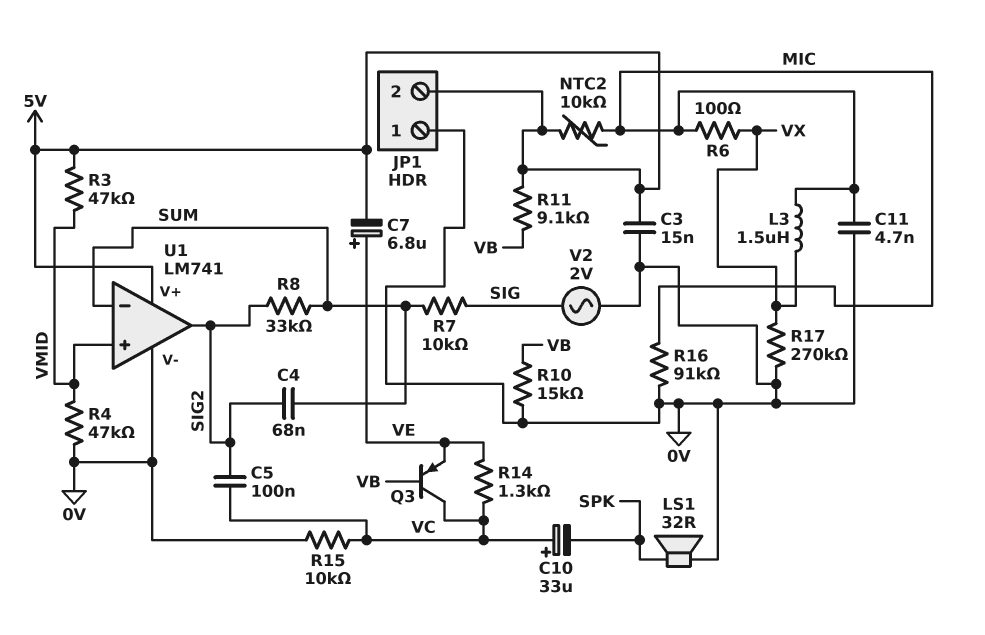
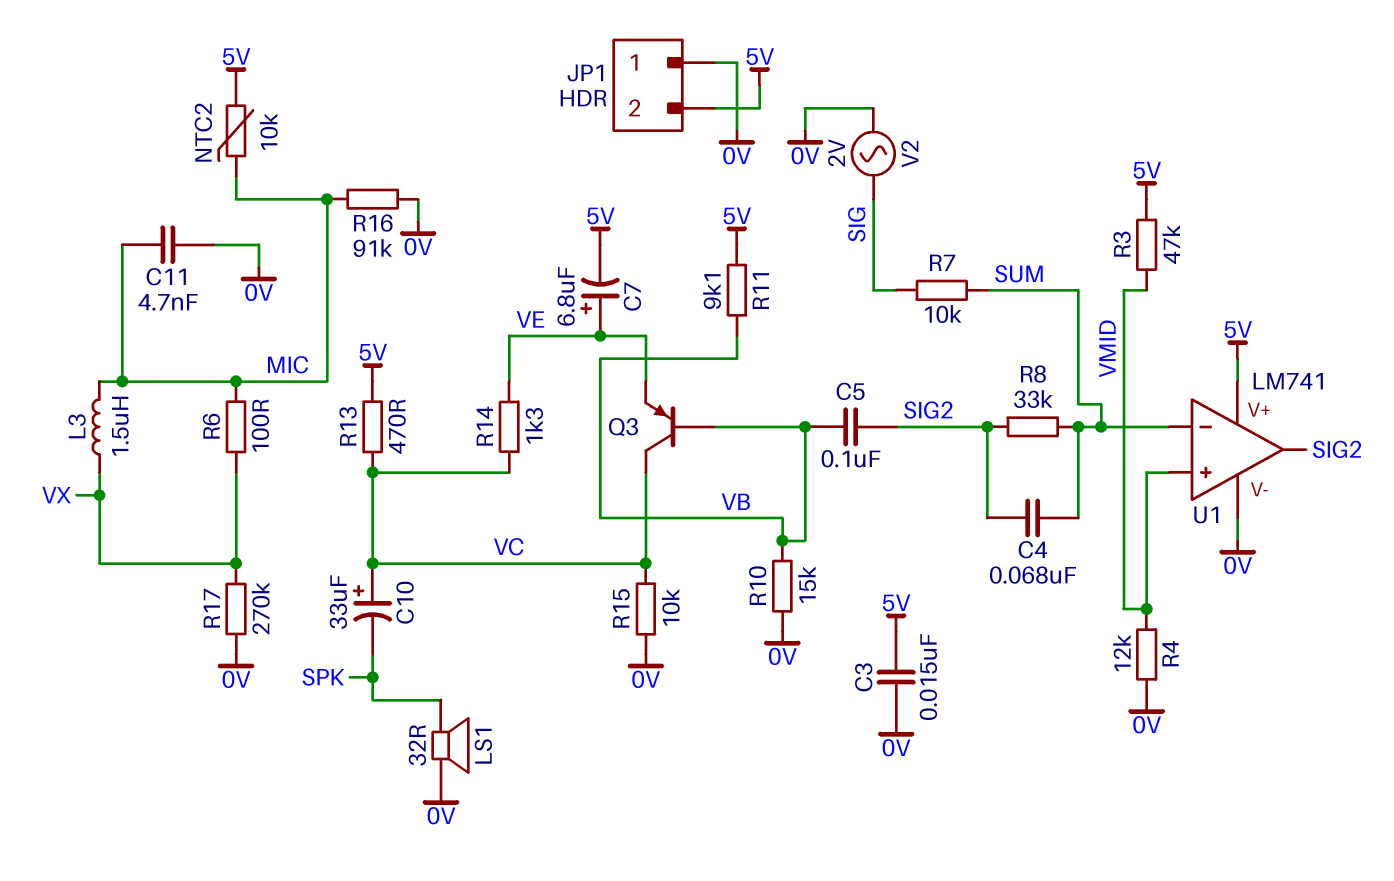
C5: 100nF (SIG2, VC) -> 100nF (SIG2, VB)
R4: 47k (0V, VMID) -> 12k (0V, VMID)
R13: none -> 470 (5V, VC)

